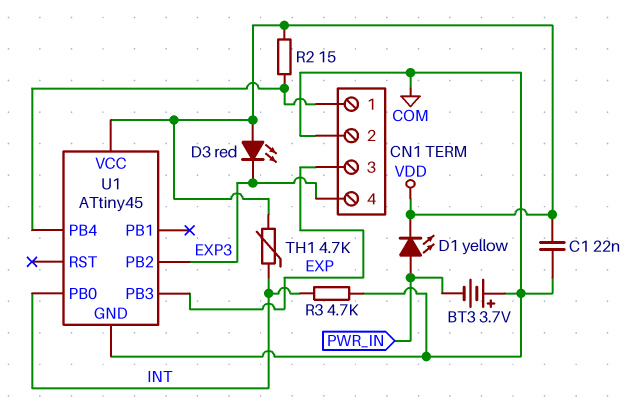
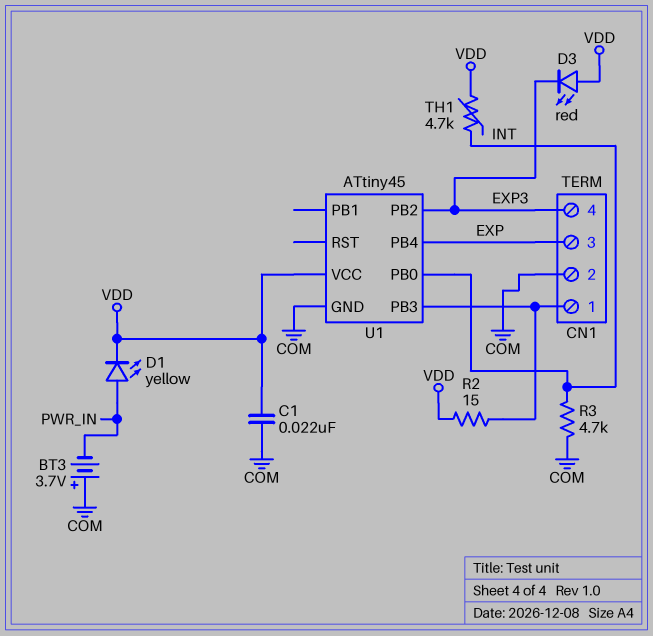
U1 pin PB3: EXP -> CN1/1
U1 pin PB4: CN1/1 -> EXP

